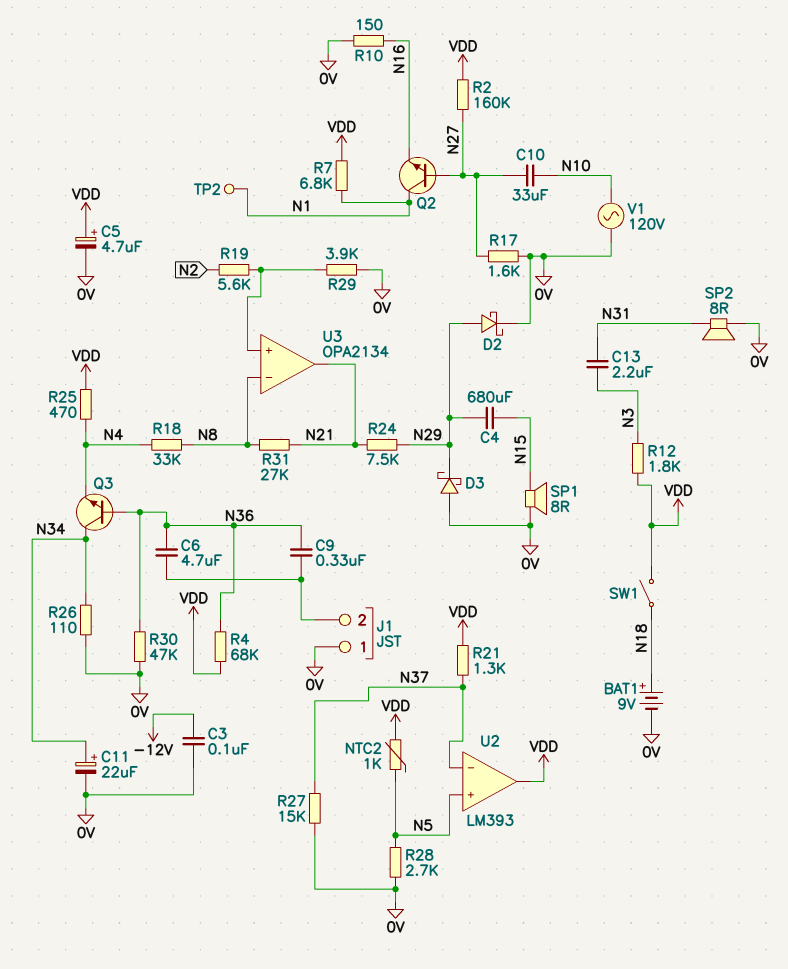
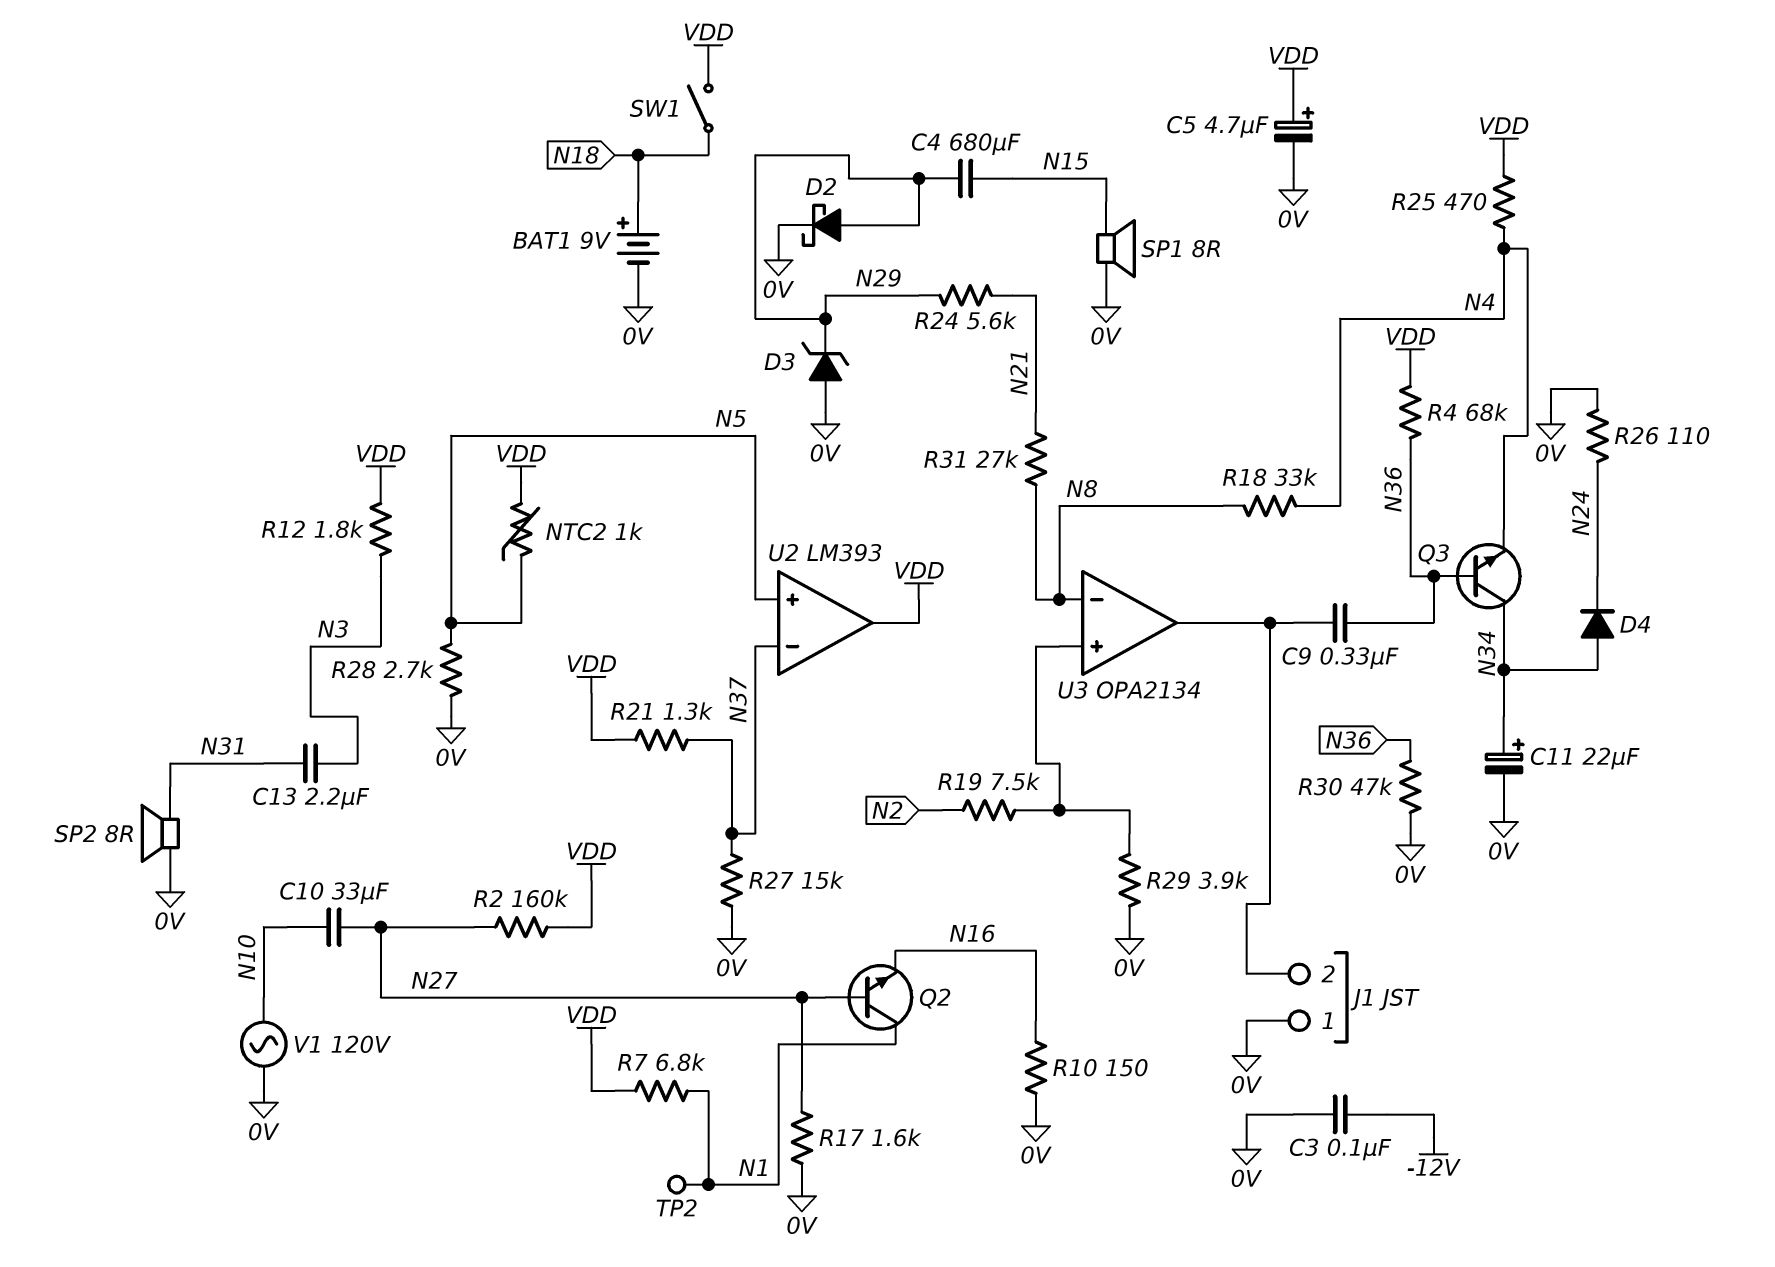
C6: 4.7uF (J1/2, N36) -> none
D3: schottky (A 0V, K N29) -> zener (A 0V, K N29)
D4: none -> diode (A N34, K N24)
R19: 5.6k (N2, U3/in+) -> 7.5k (N2, U3/in+)
R24: 7.5k (N21, N29) -> 5.6k (N21, N29)
R26: 110 (0V, N34) -> 110 (0V, N24)
U3 pin out: N21 -> J1/2

